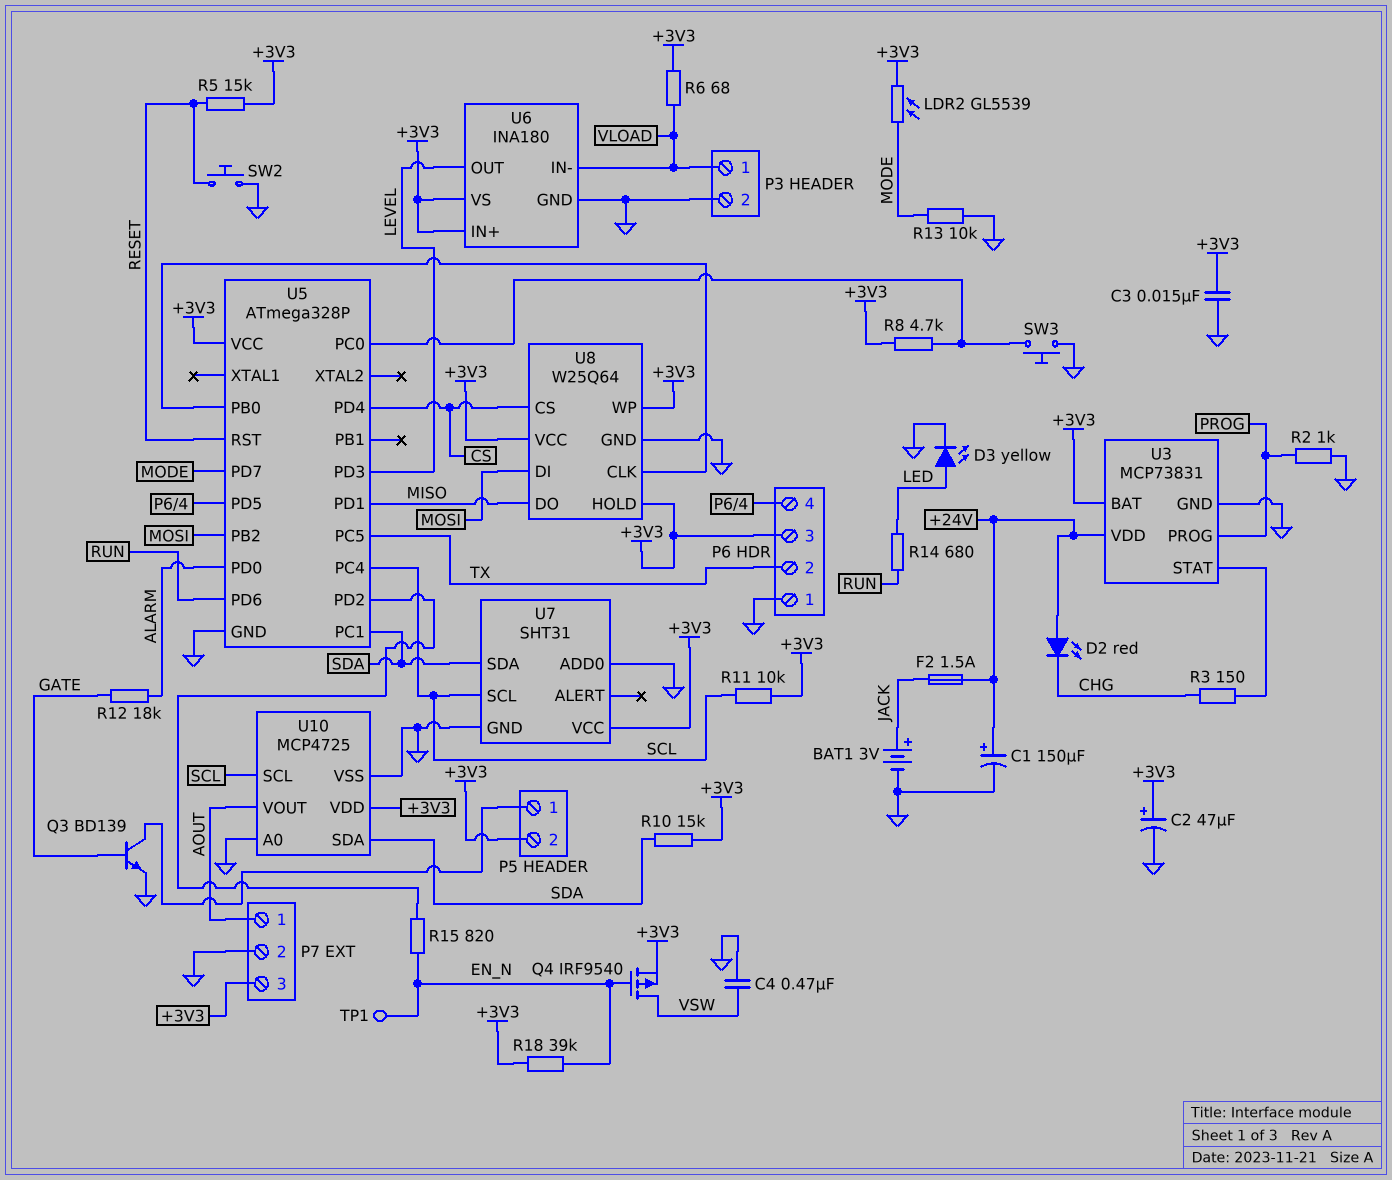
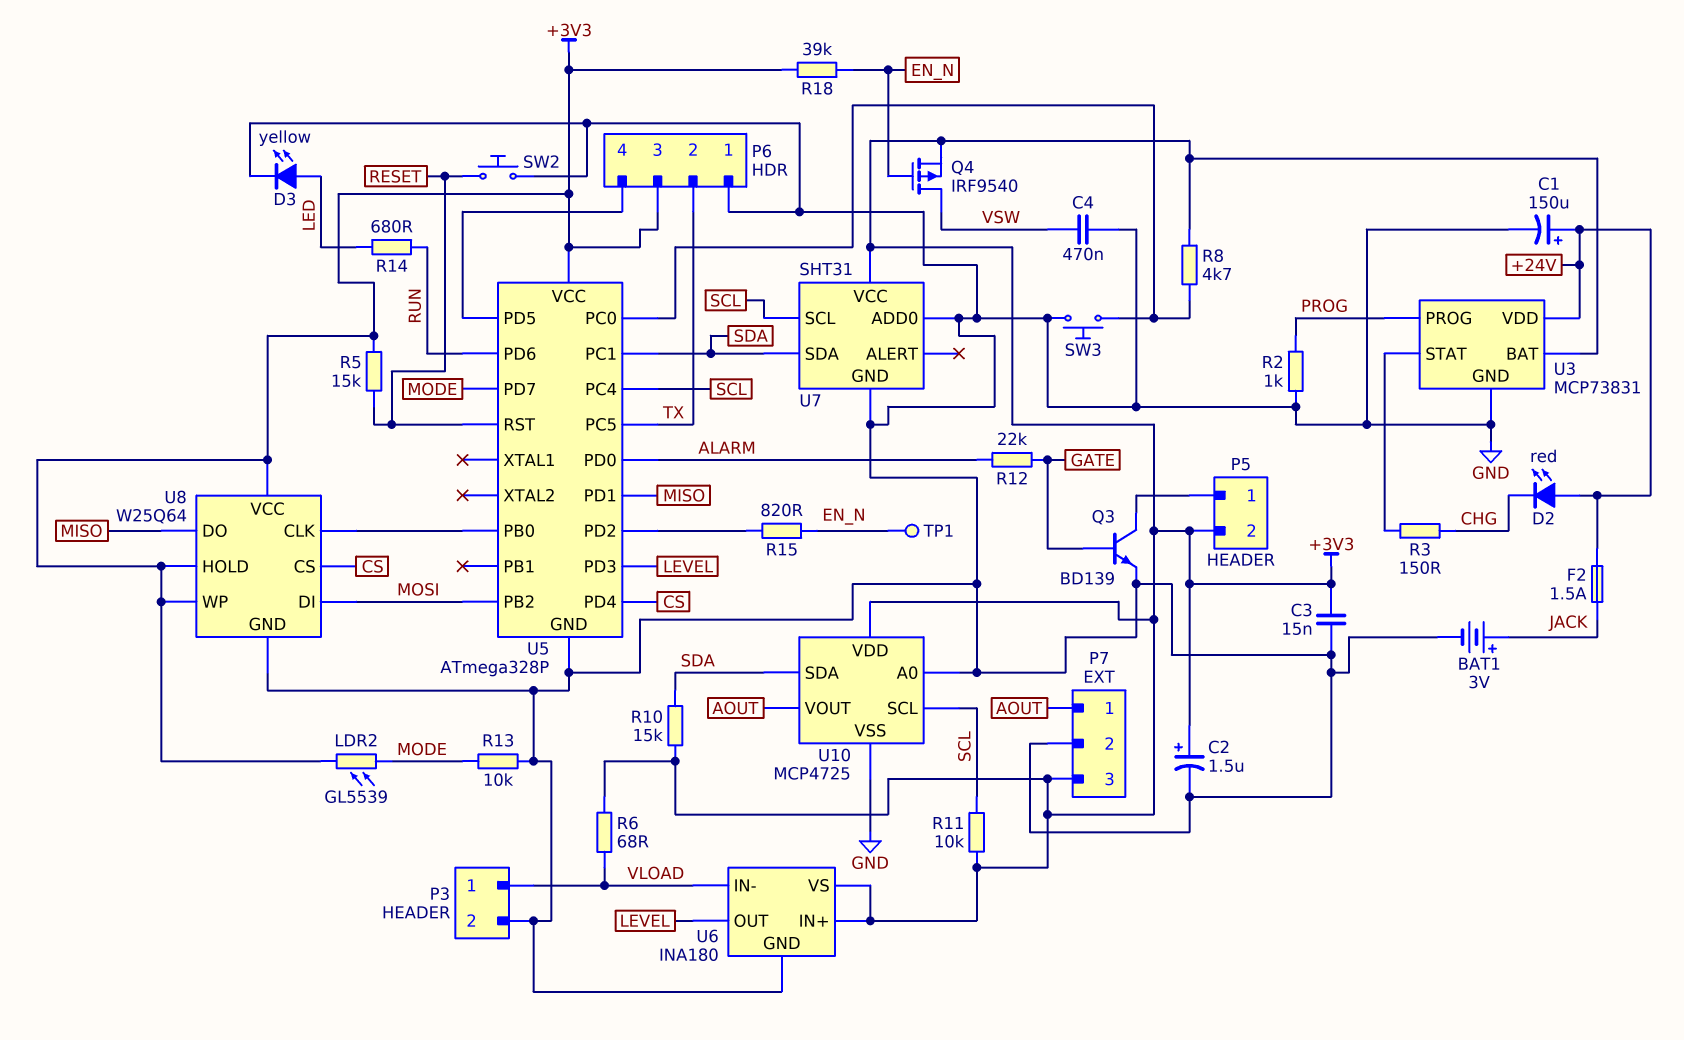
C2: 47uF (plus +3V3, minus GND) -> 1.5uF (plus +3V3, minus GND)
R12: 18k (ALARM, GATE) -> 22k (ALARM, GATE)

